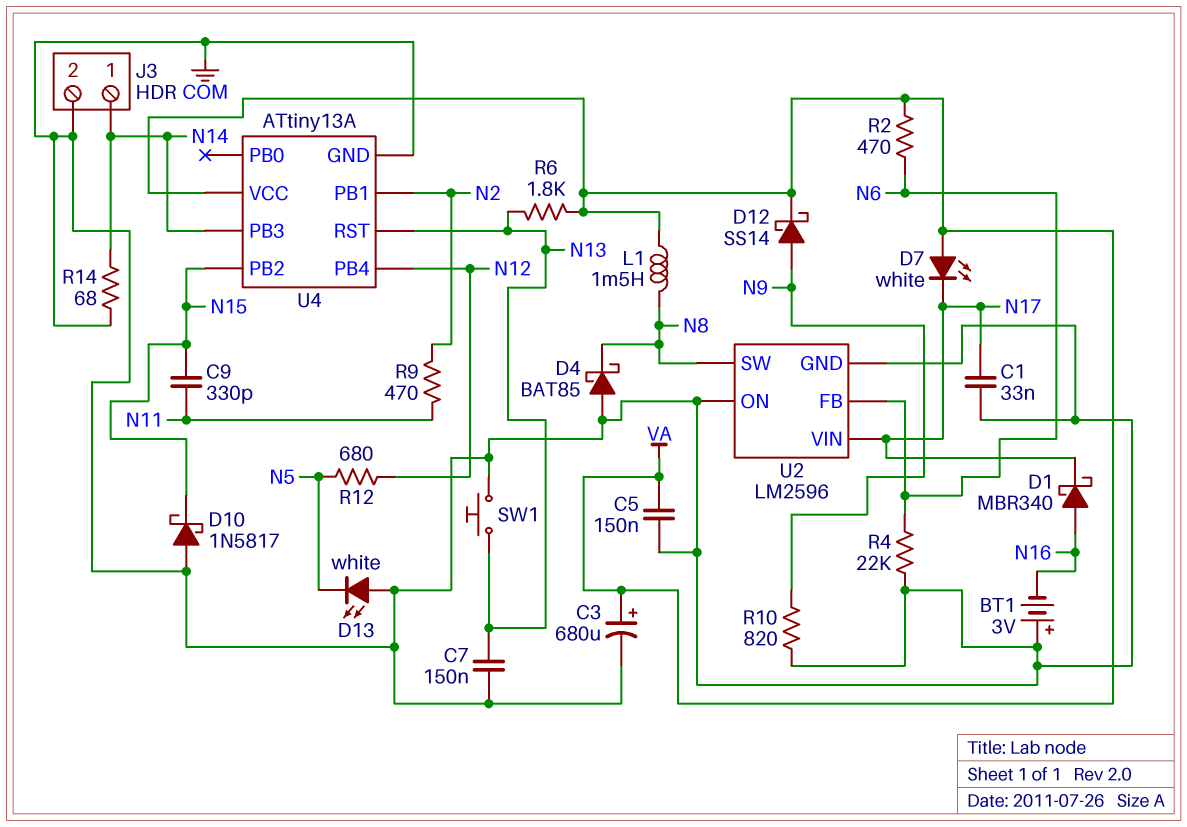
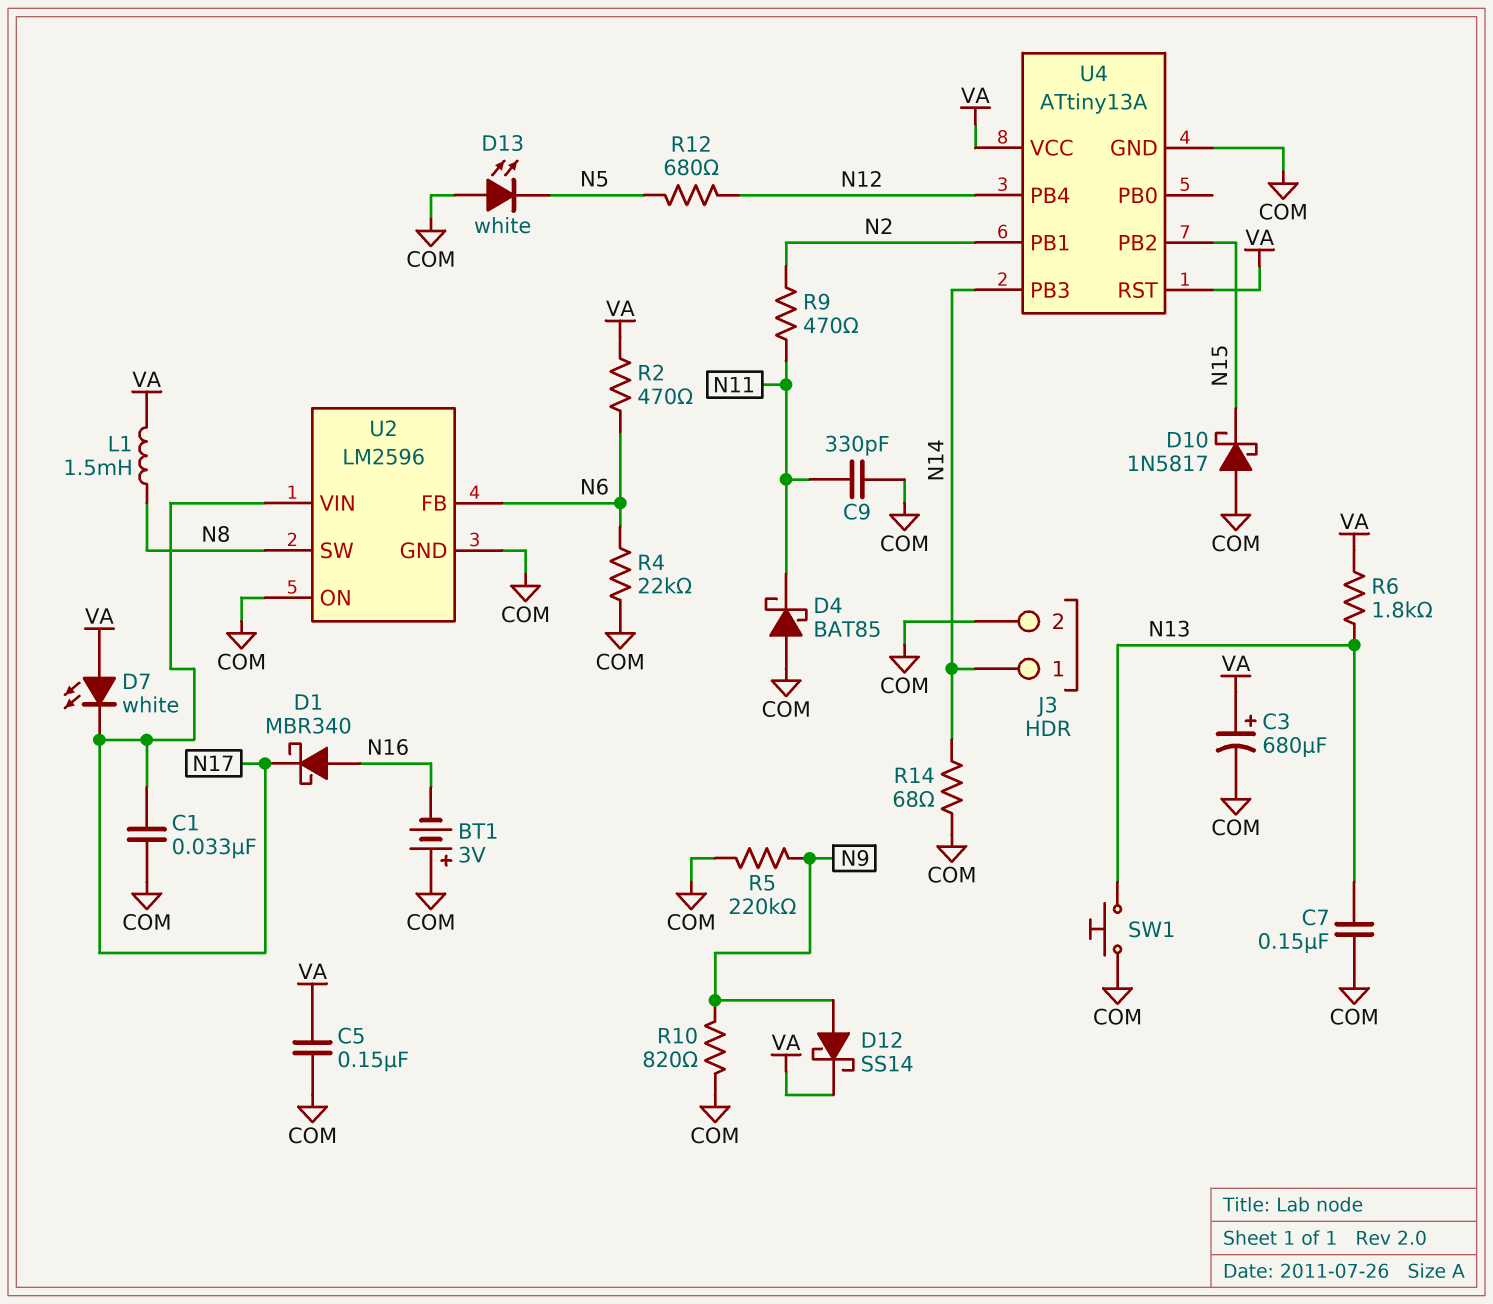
C9: 330pF (N11, N15) -> 330pF (COM, N11)
D4: schottky BAT85 (A COM, K N8) -> schottky BAT85 (A COM, K N11)
R5: none -> 220k (COM, N9)
U4 pin RST: N13 -> VA

